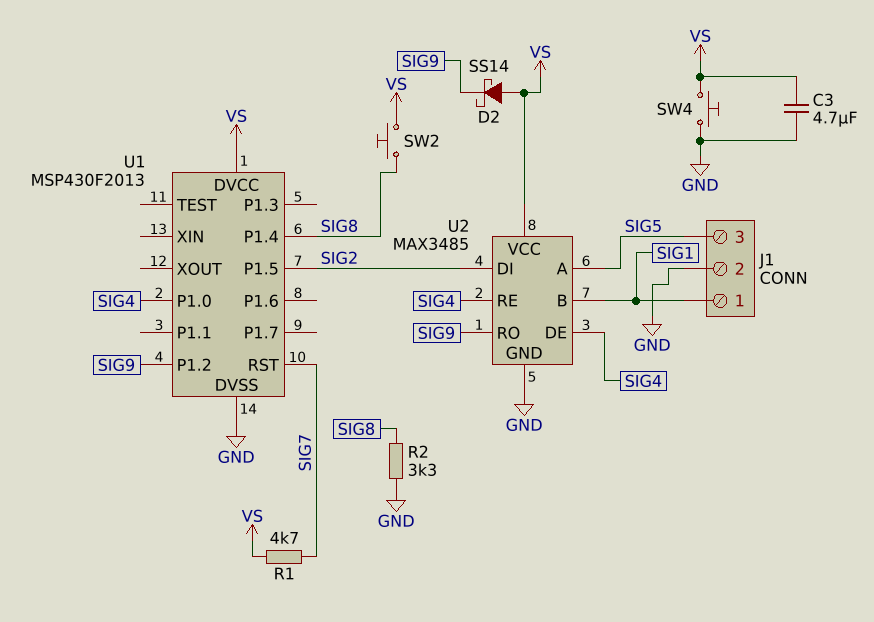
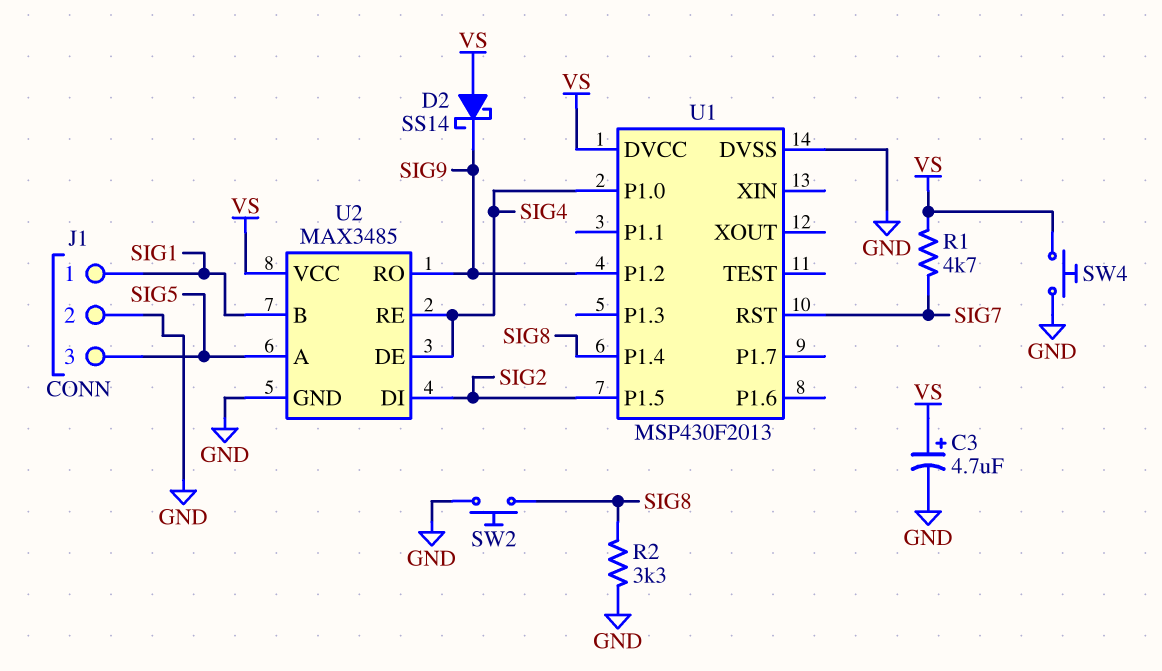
C3: 4.7uF (GND, VS) -> 4.7uF (plus VS, minus GND)
SW2: button (SIG8, VS) -> button (GND, SIG8)

